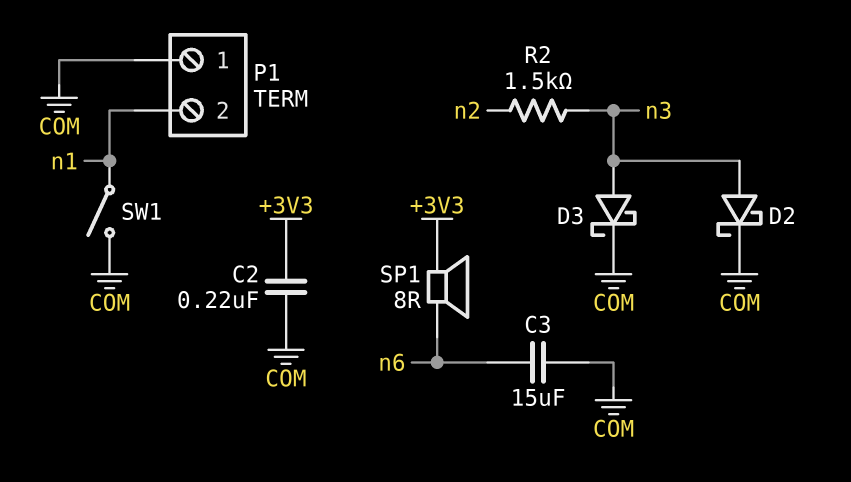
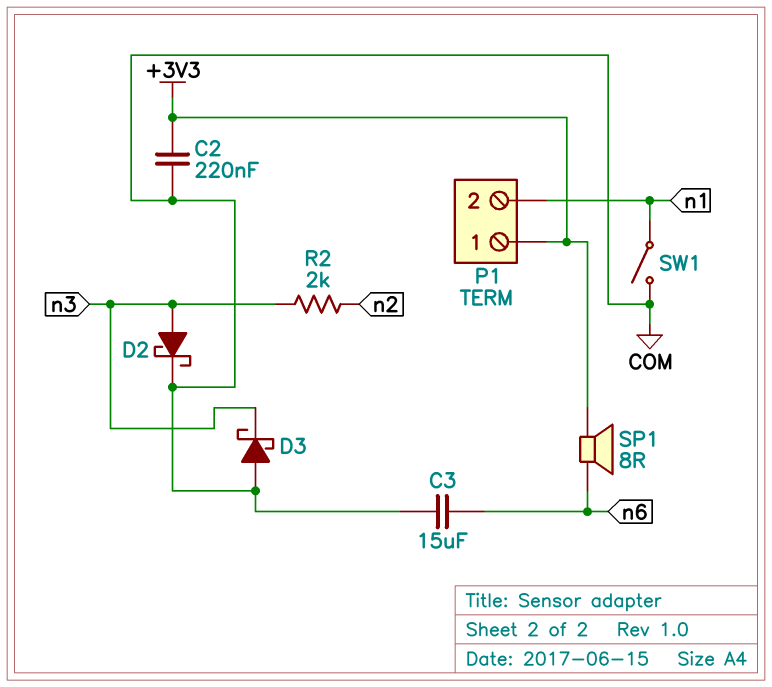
D3: schottky (A n3, K COM) -> schottky (A COM, K n3)
P1 pin 1: COM -> +3V3
R2: 1.5k (n2, n3) -> 2k (n2, n3)

